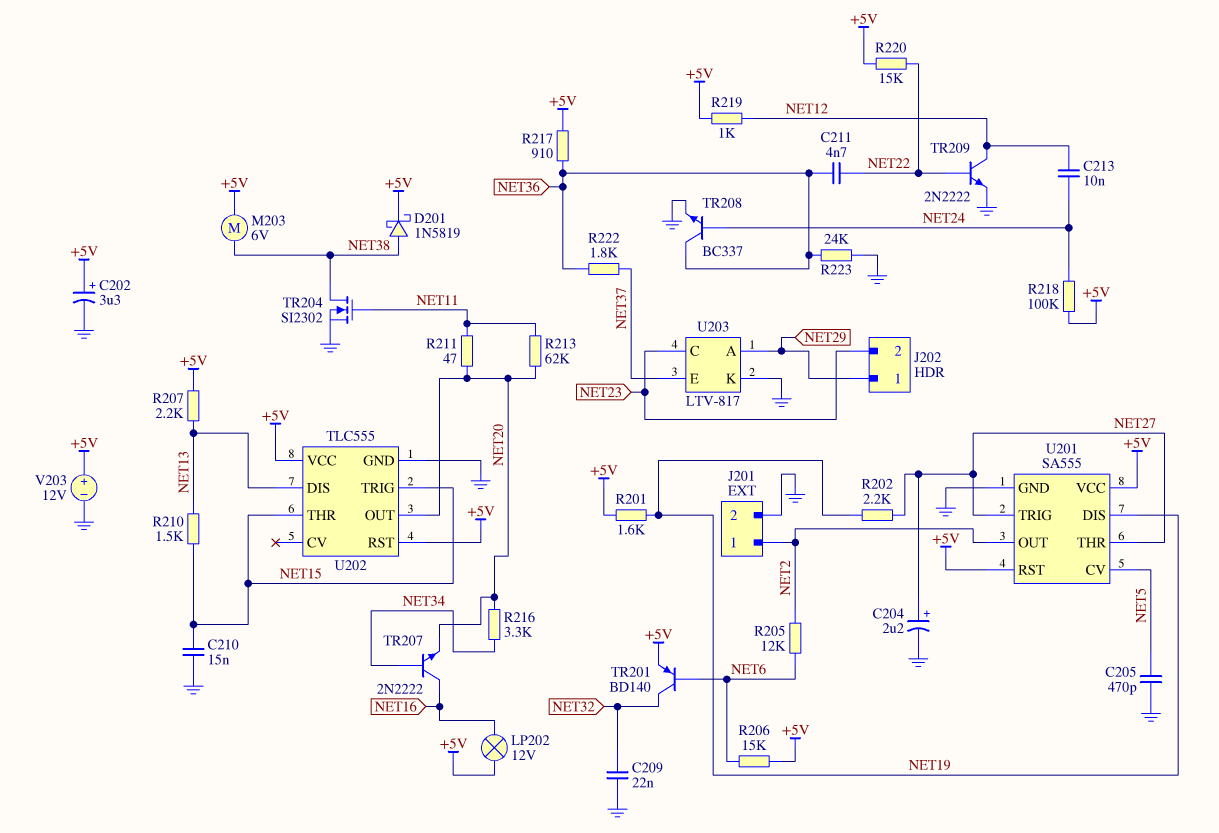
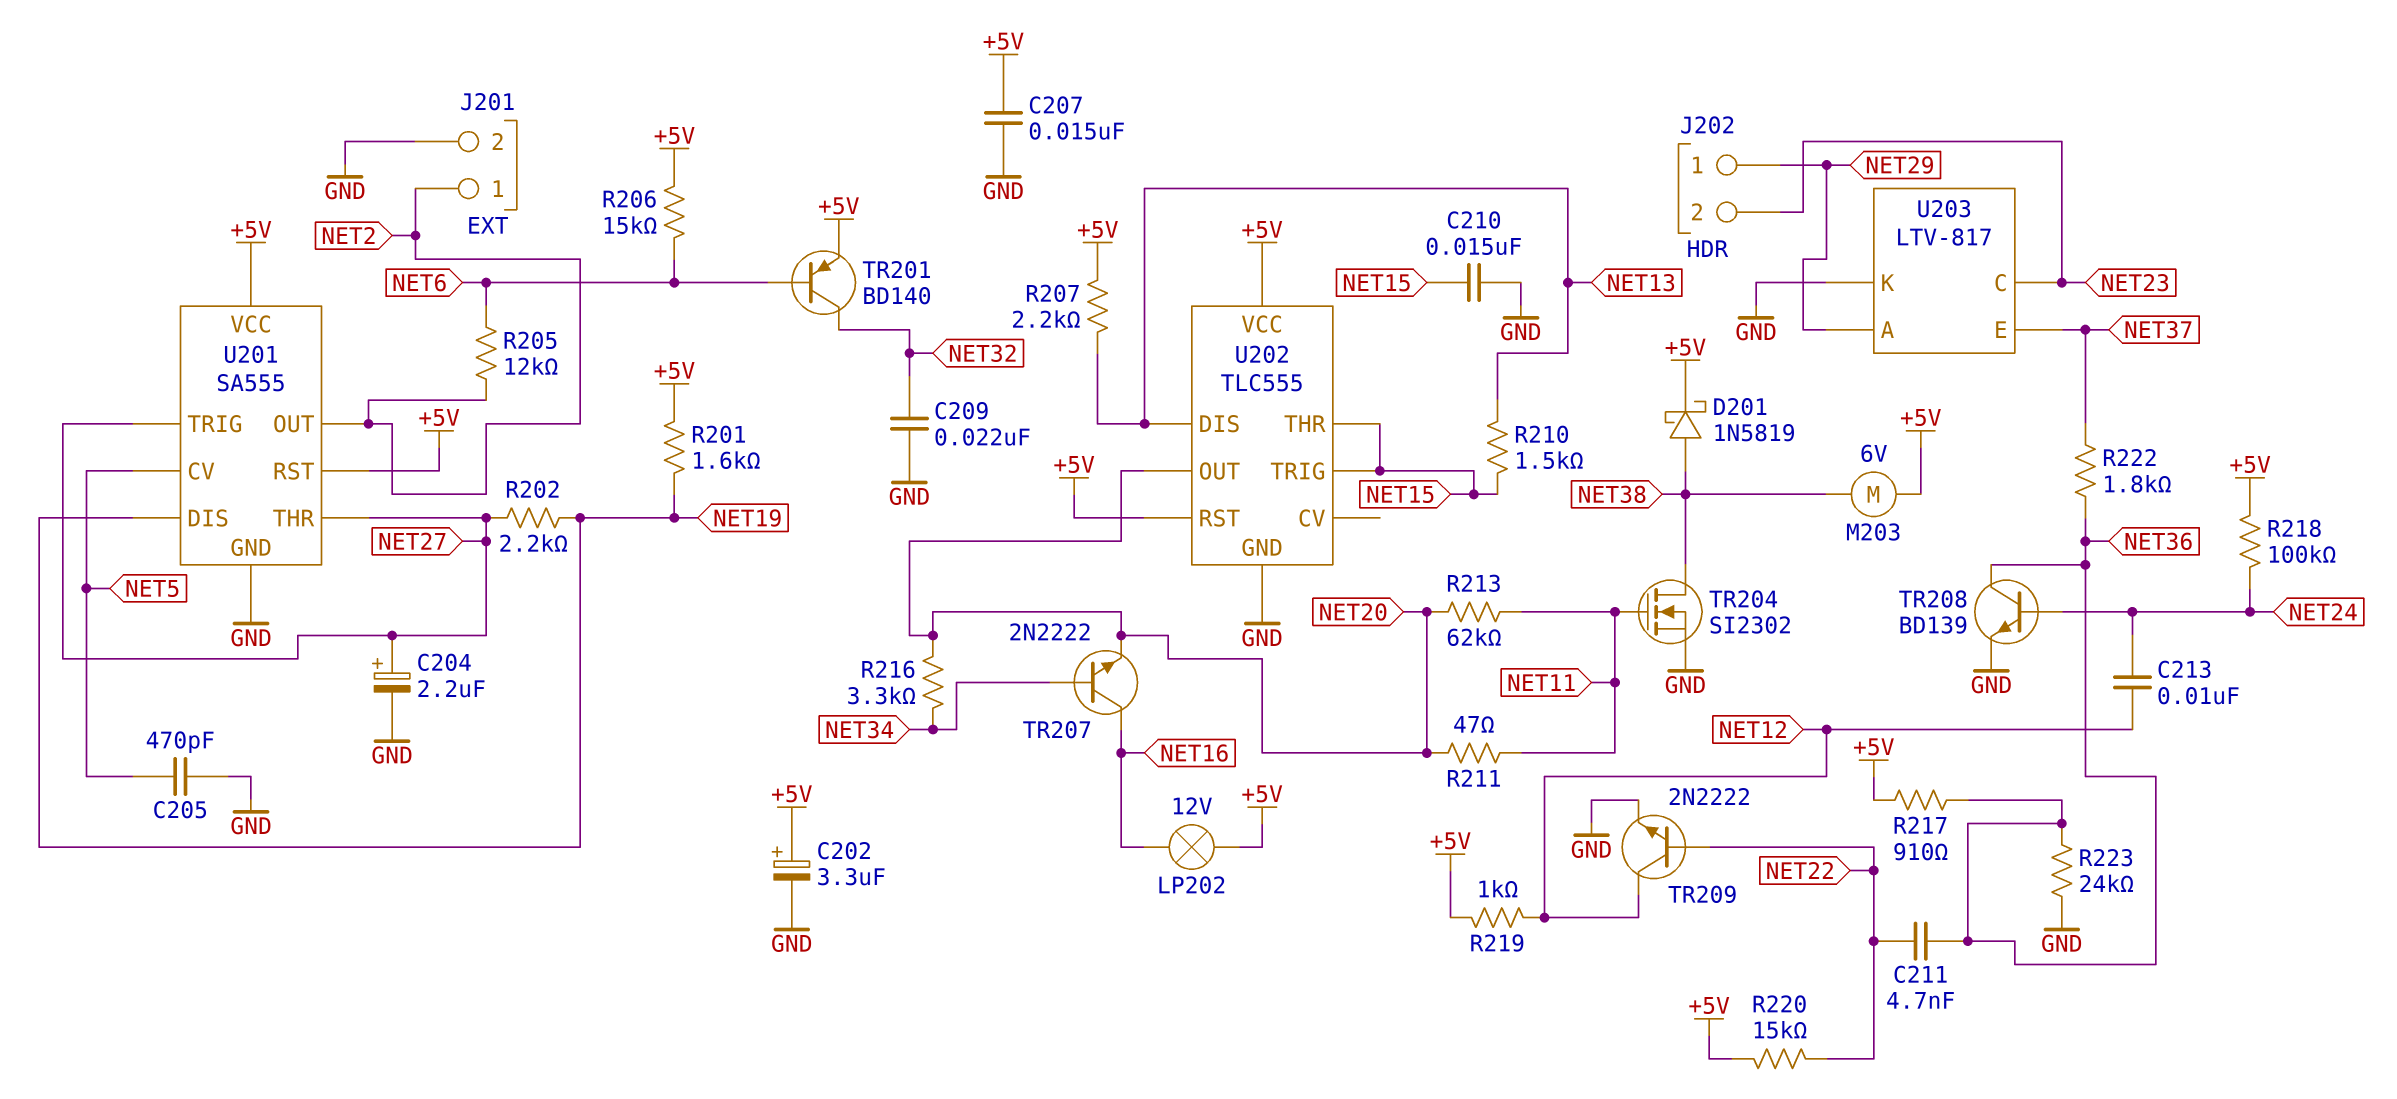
C207: none -> 15nF (+5V, GND)
TR208: NPN BC337 (B NET24, C NET36, E GND) -> NPN BD139 (B NET24, C NET36, E GND)
V203: 12V (plus +5V, minus GND) -> none

